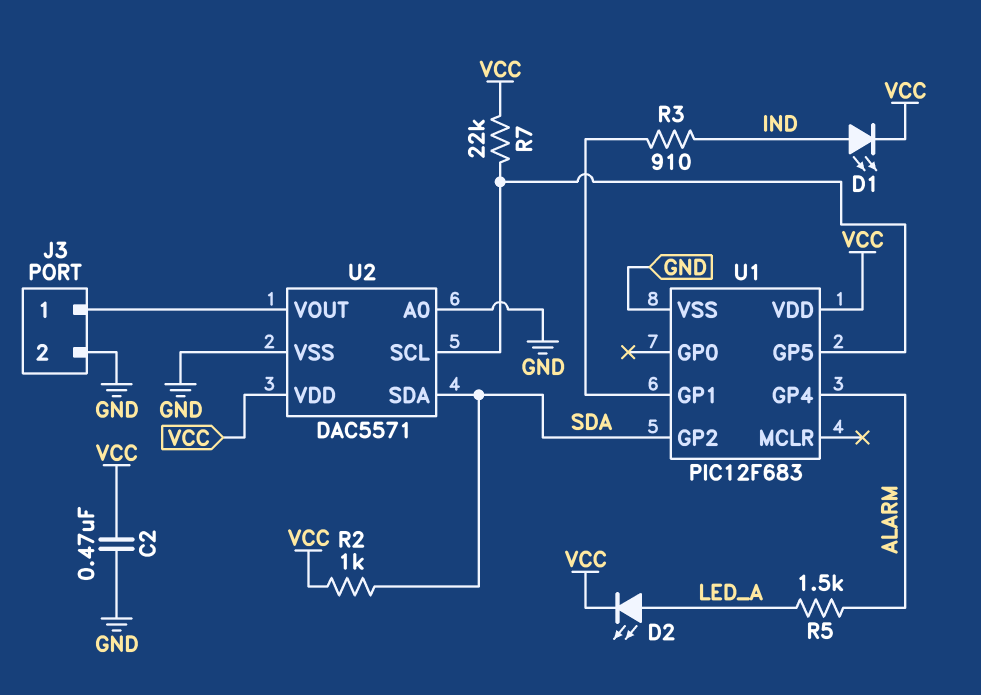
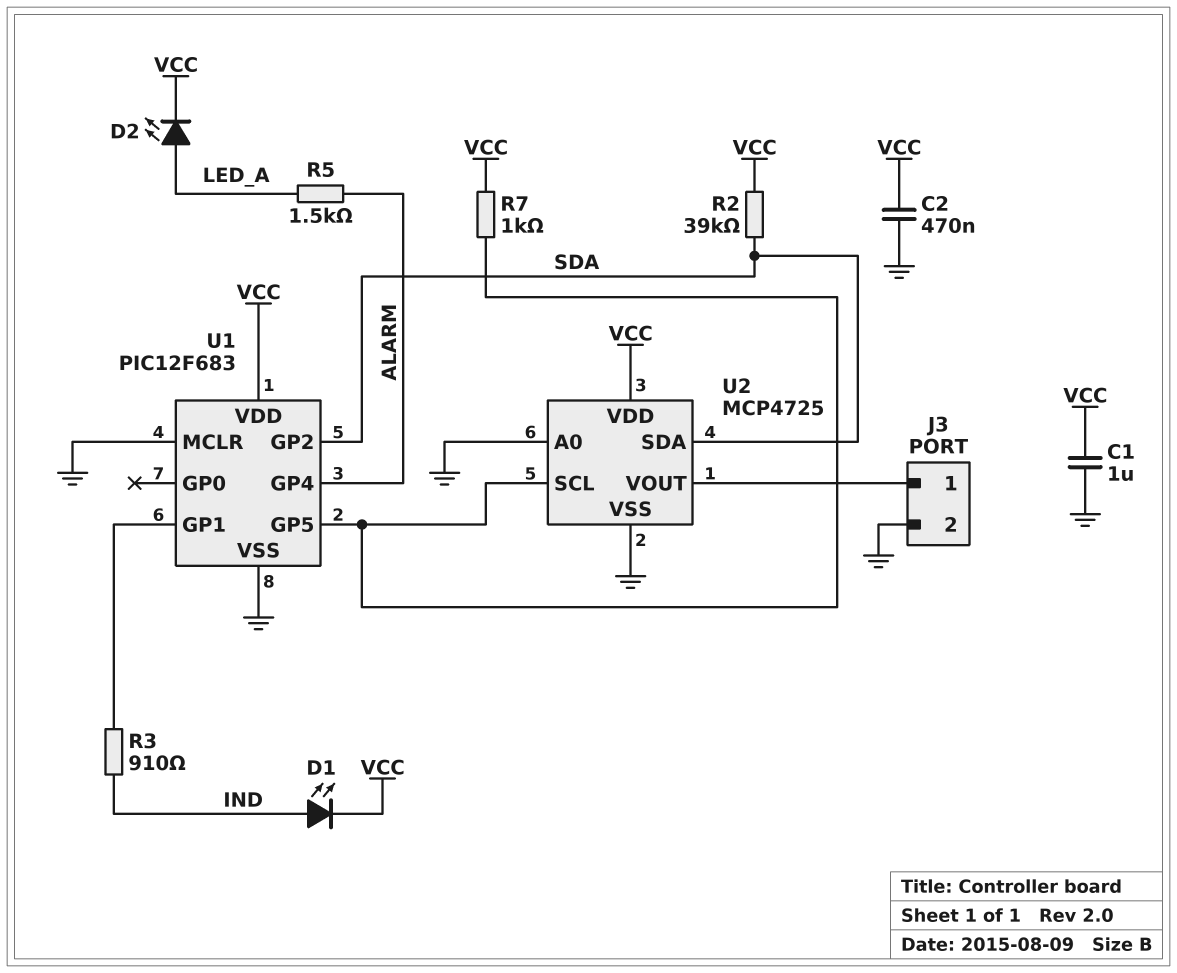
C1: none -> 1uF (GND, VCC)
R2: 1k (SDA, VCC) -> 39k (SDA, VCC)
R7: 22k (U1/GP5, VCC) -> 1k (U1/GP5, VCC)
U1 pin MCLR: none -> GND
U2: DAC5571 -> MCP4725

